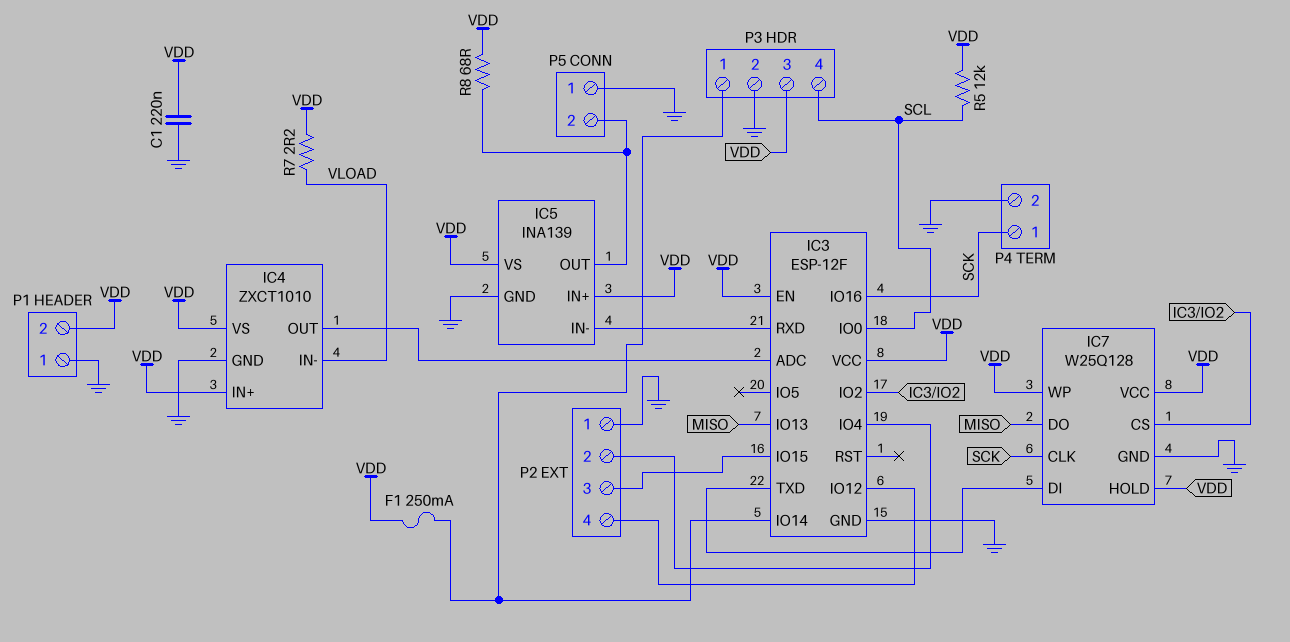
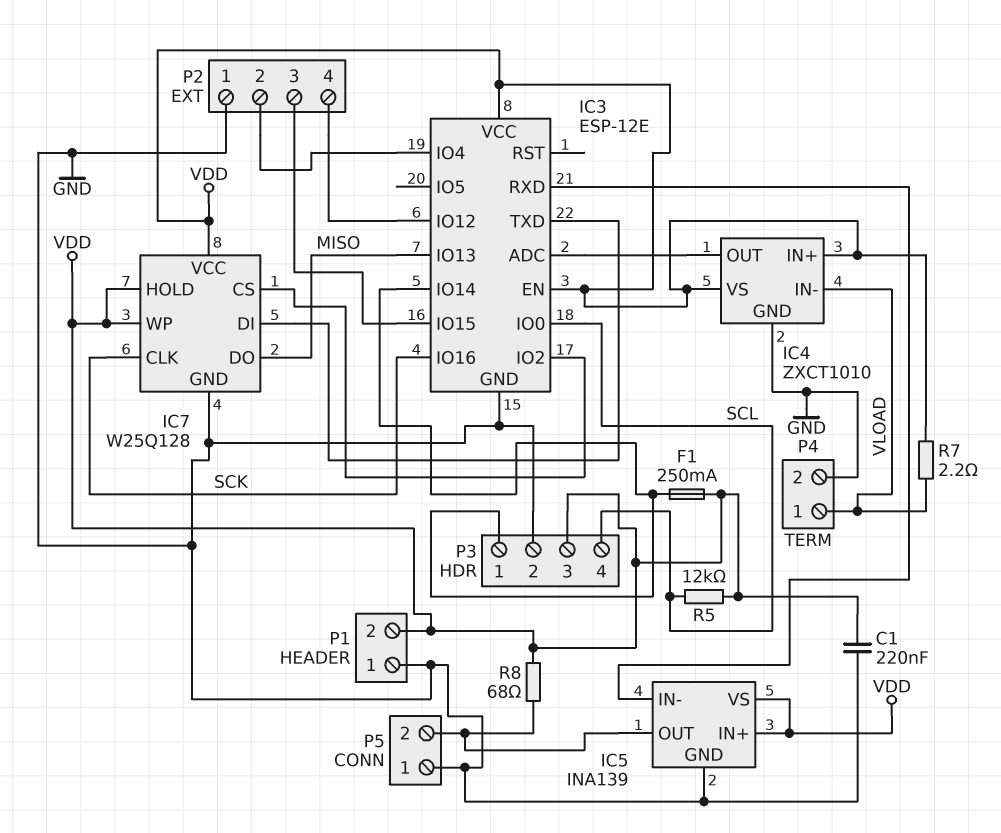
IC3: ESP-12F -> ESP-12E
P4 pin 1: SCK -> VLOAD

